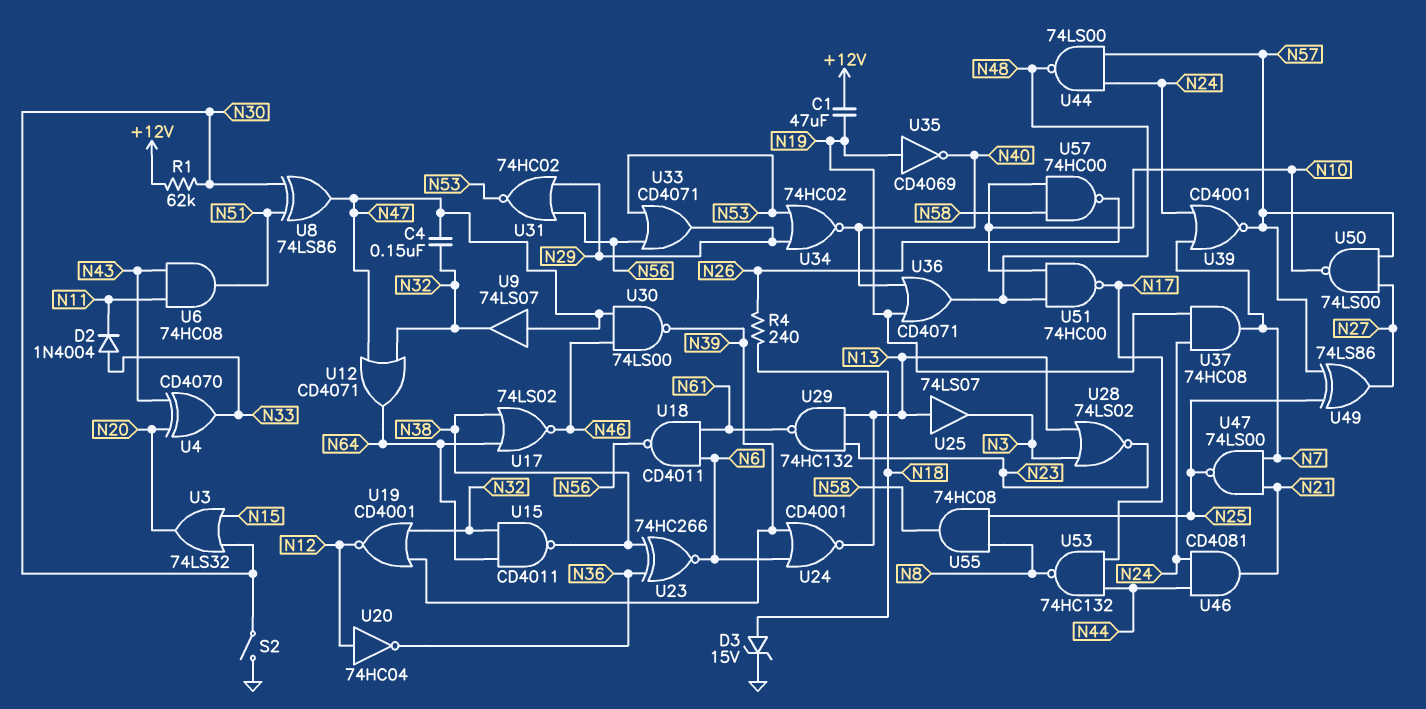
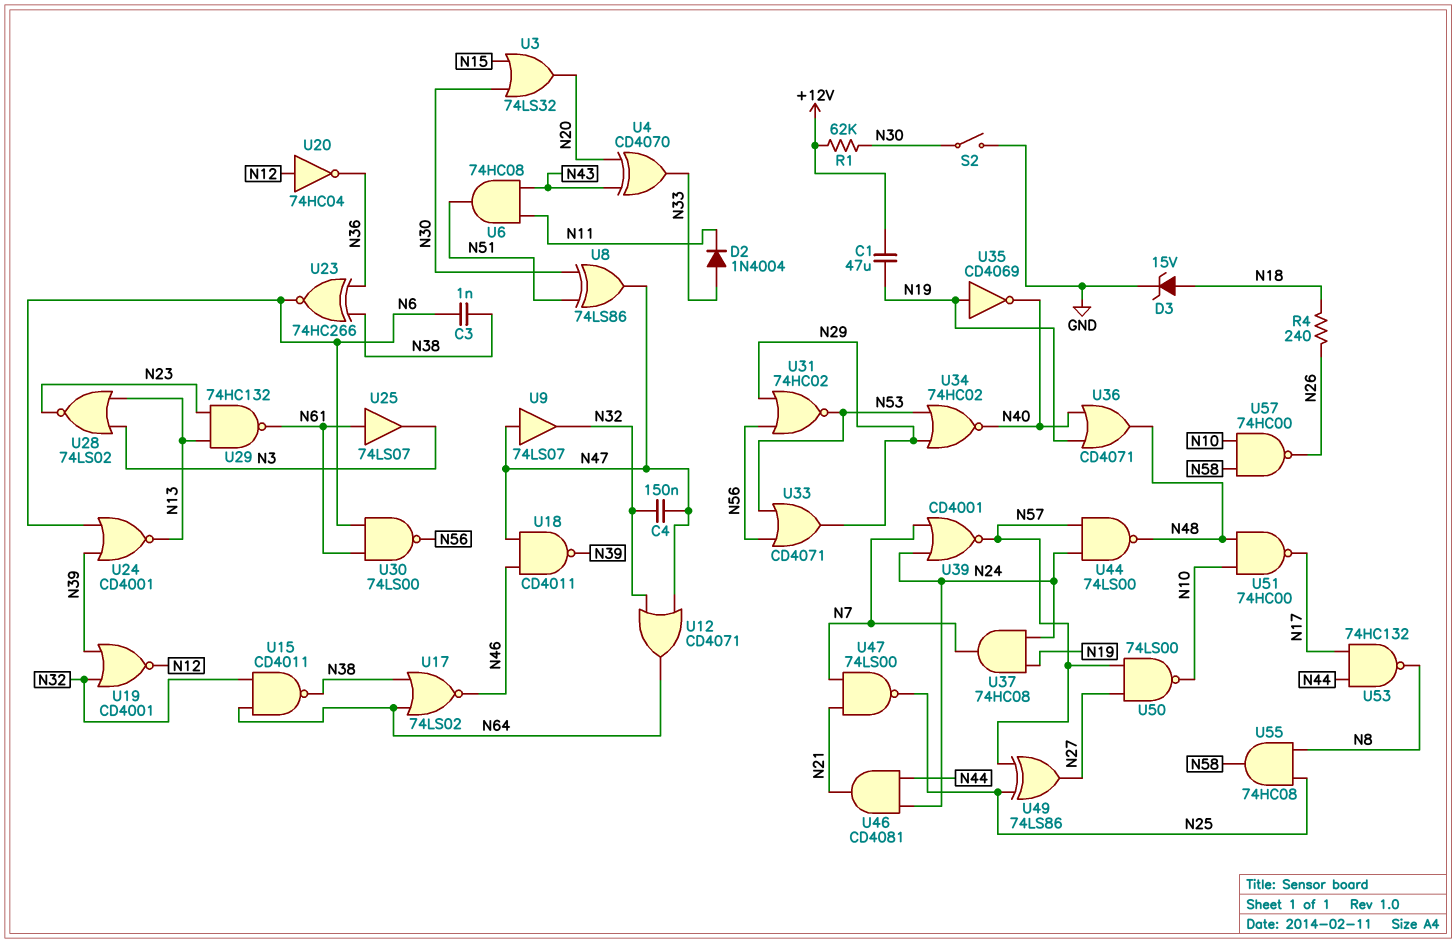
C3: none -> 1nF (N6, N38)
U18: NAND CD4011 (in N6, in N61, out N56) -> NAND CD4011 (in N46, in N47, out N39)
U25: buffer 74LS07 (in N13, out N3) -> buffer 74LS07 (in N61, out N3)
U30: NAND 74LS00 (in N46, in N47, out N39) -> NAND 74LS00 (in N6, in N61, out N56)

